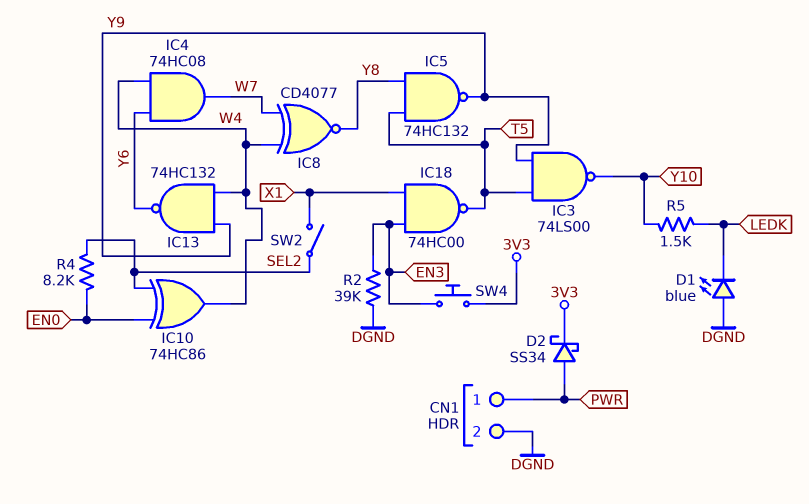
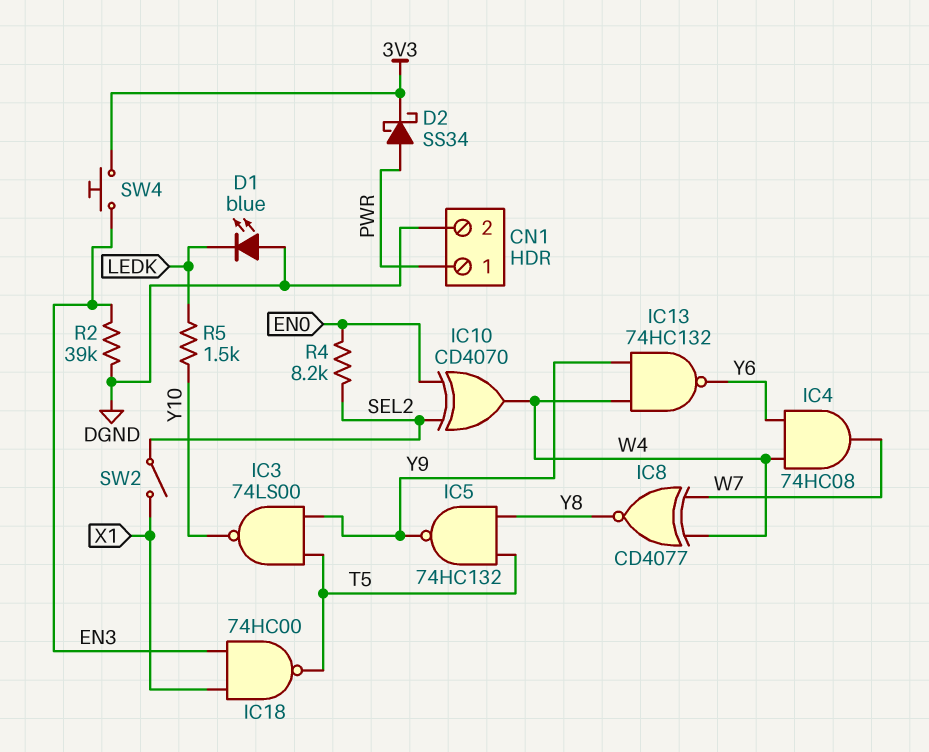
IC10: XOR 74HC86 (in EN0, in SEL2, out W4) -> XOR CD4070 (in EN0, in SEL2, out W4)

